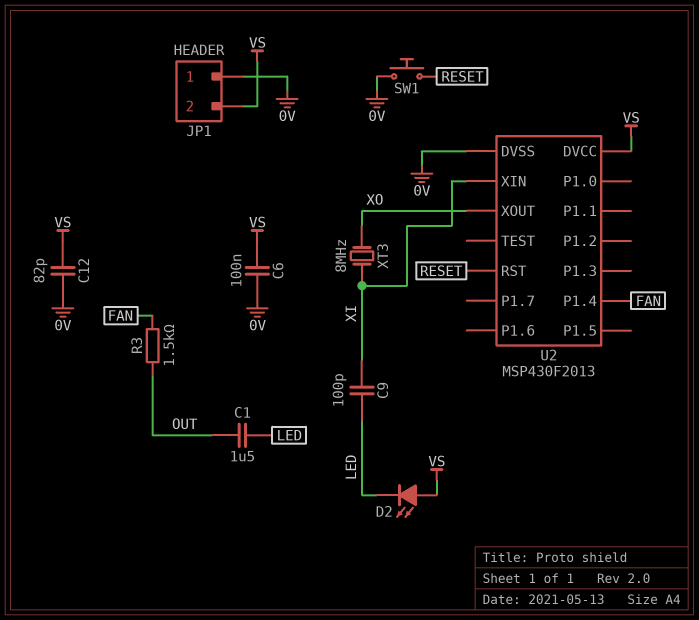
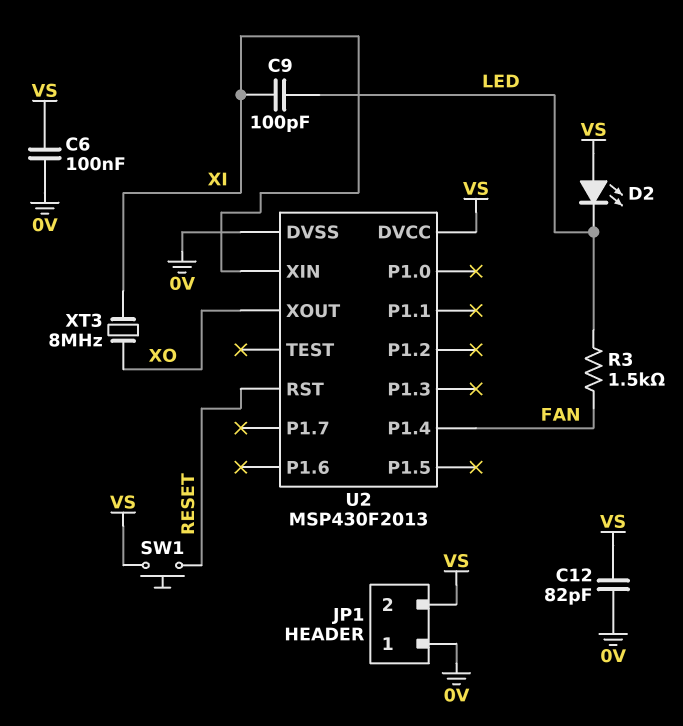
C1: 1.5uF (LED, OUT) -> none
R3: 1.5k (FAN, OUT) -> 1.5k (FAN, LED)
SW1: button (0V, RESET) -> button (RESET, VS)

